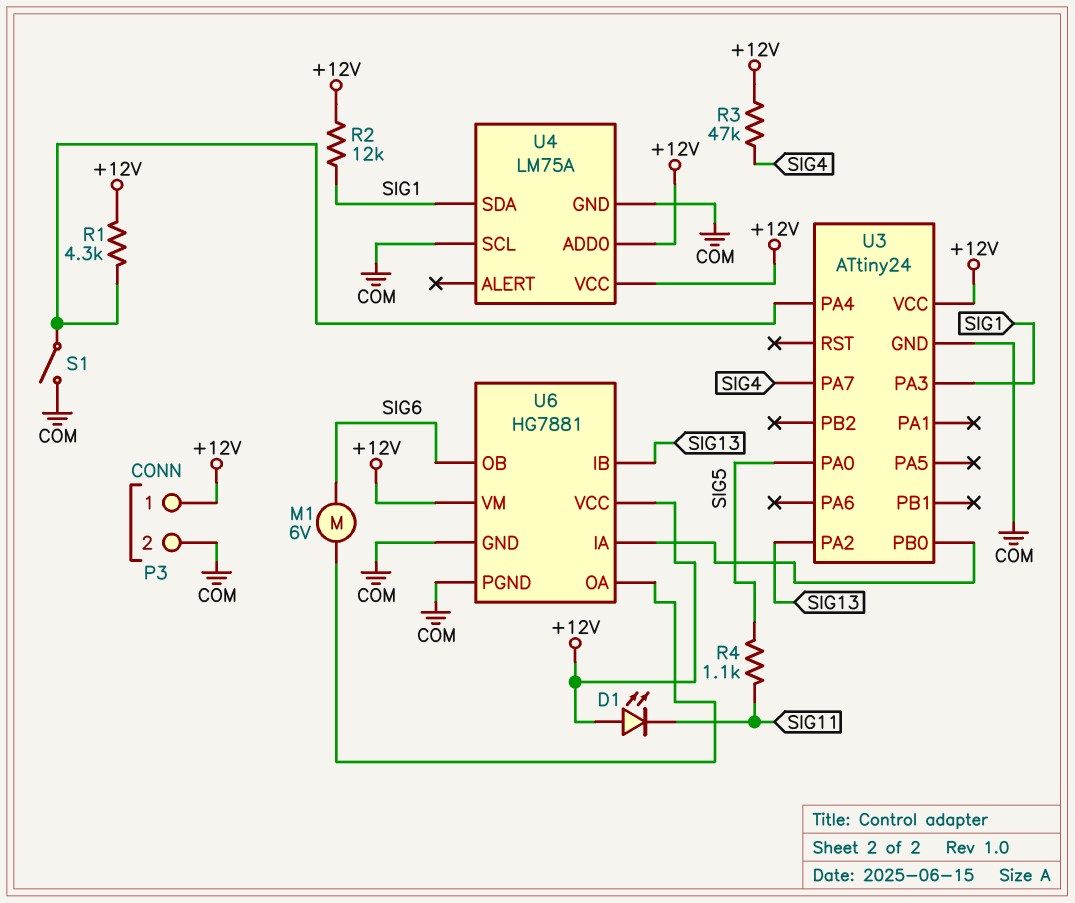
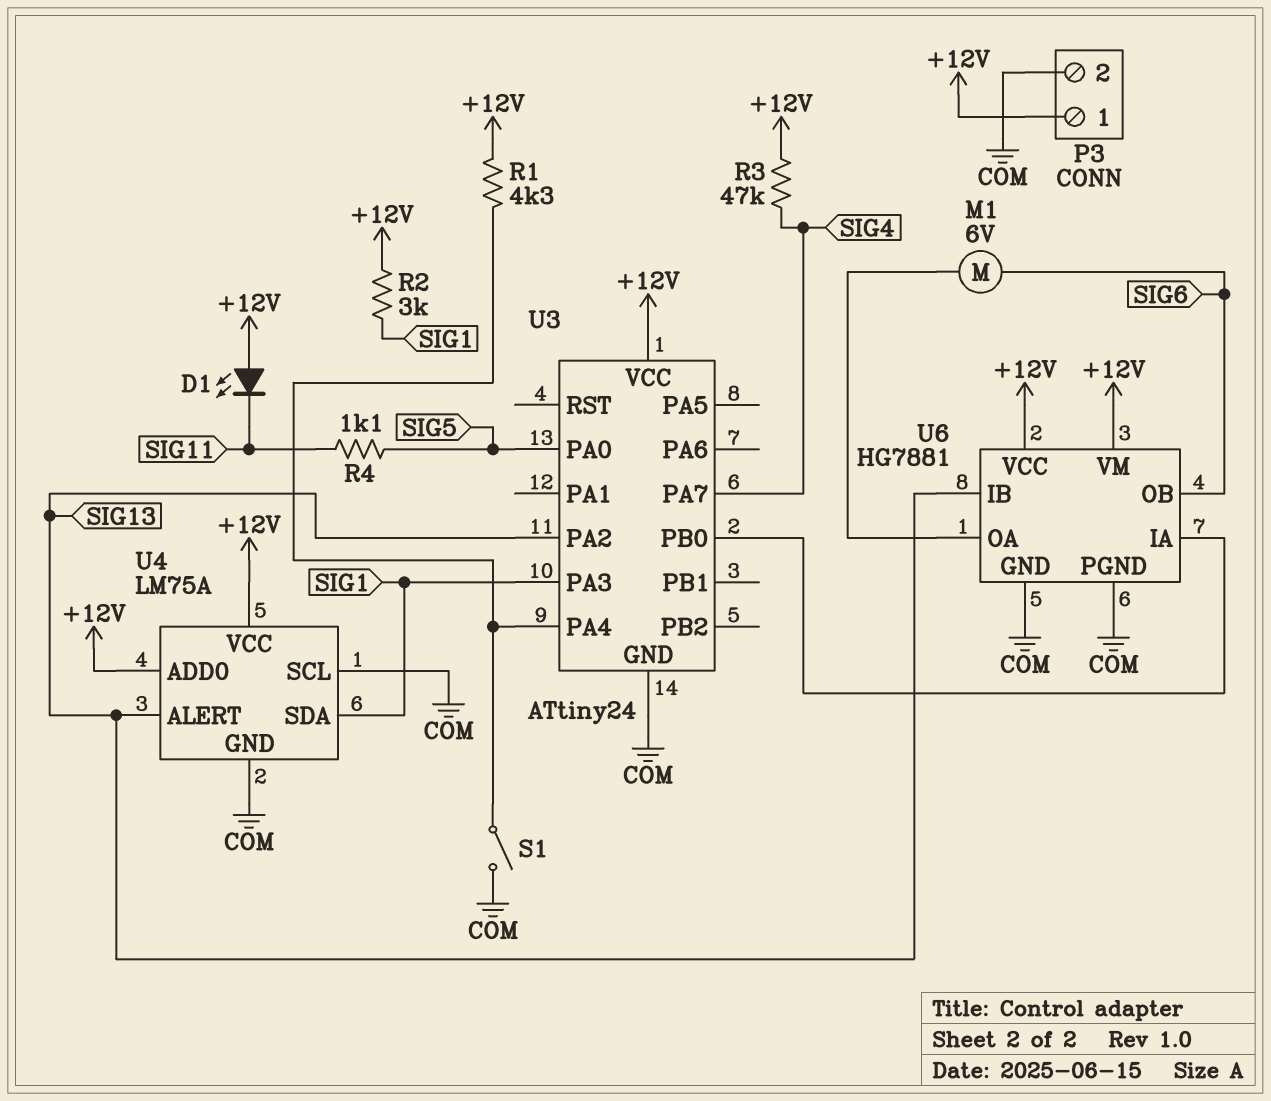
R2: 12k (+12V, SIG1) -> 3k (+12V, SIG1)
U4 pin ALERT: none -> SIG13

